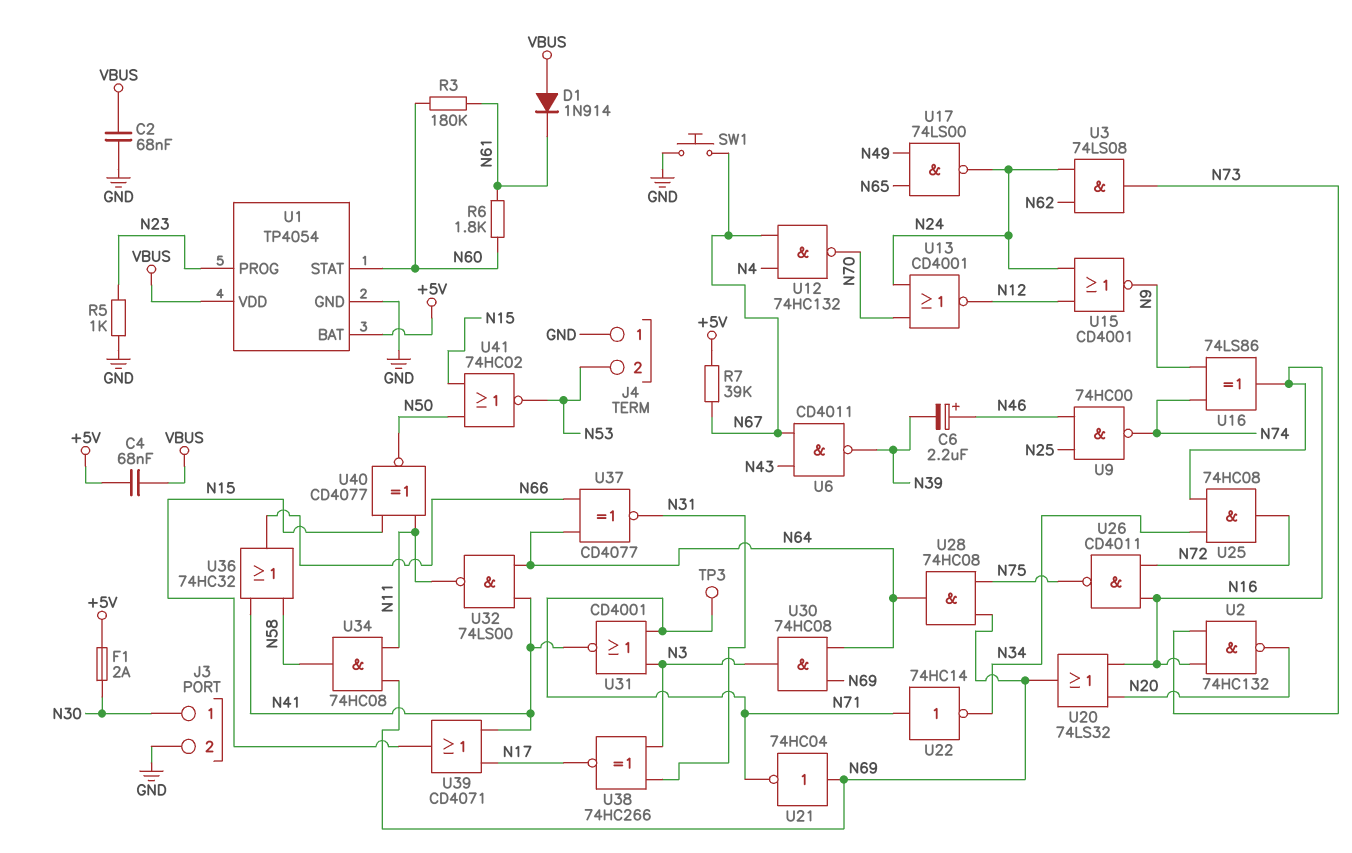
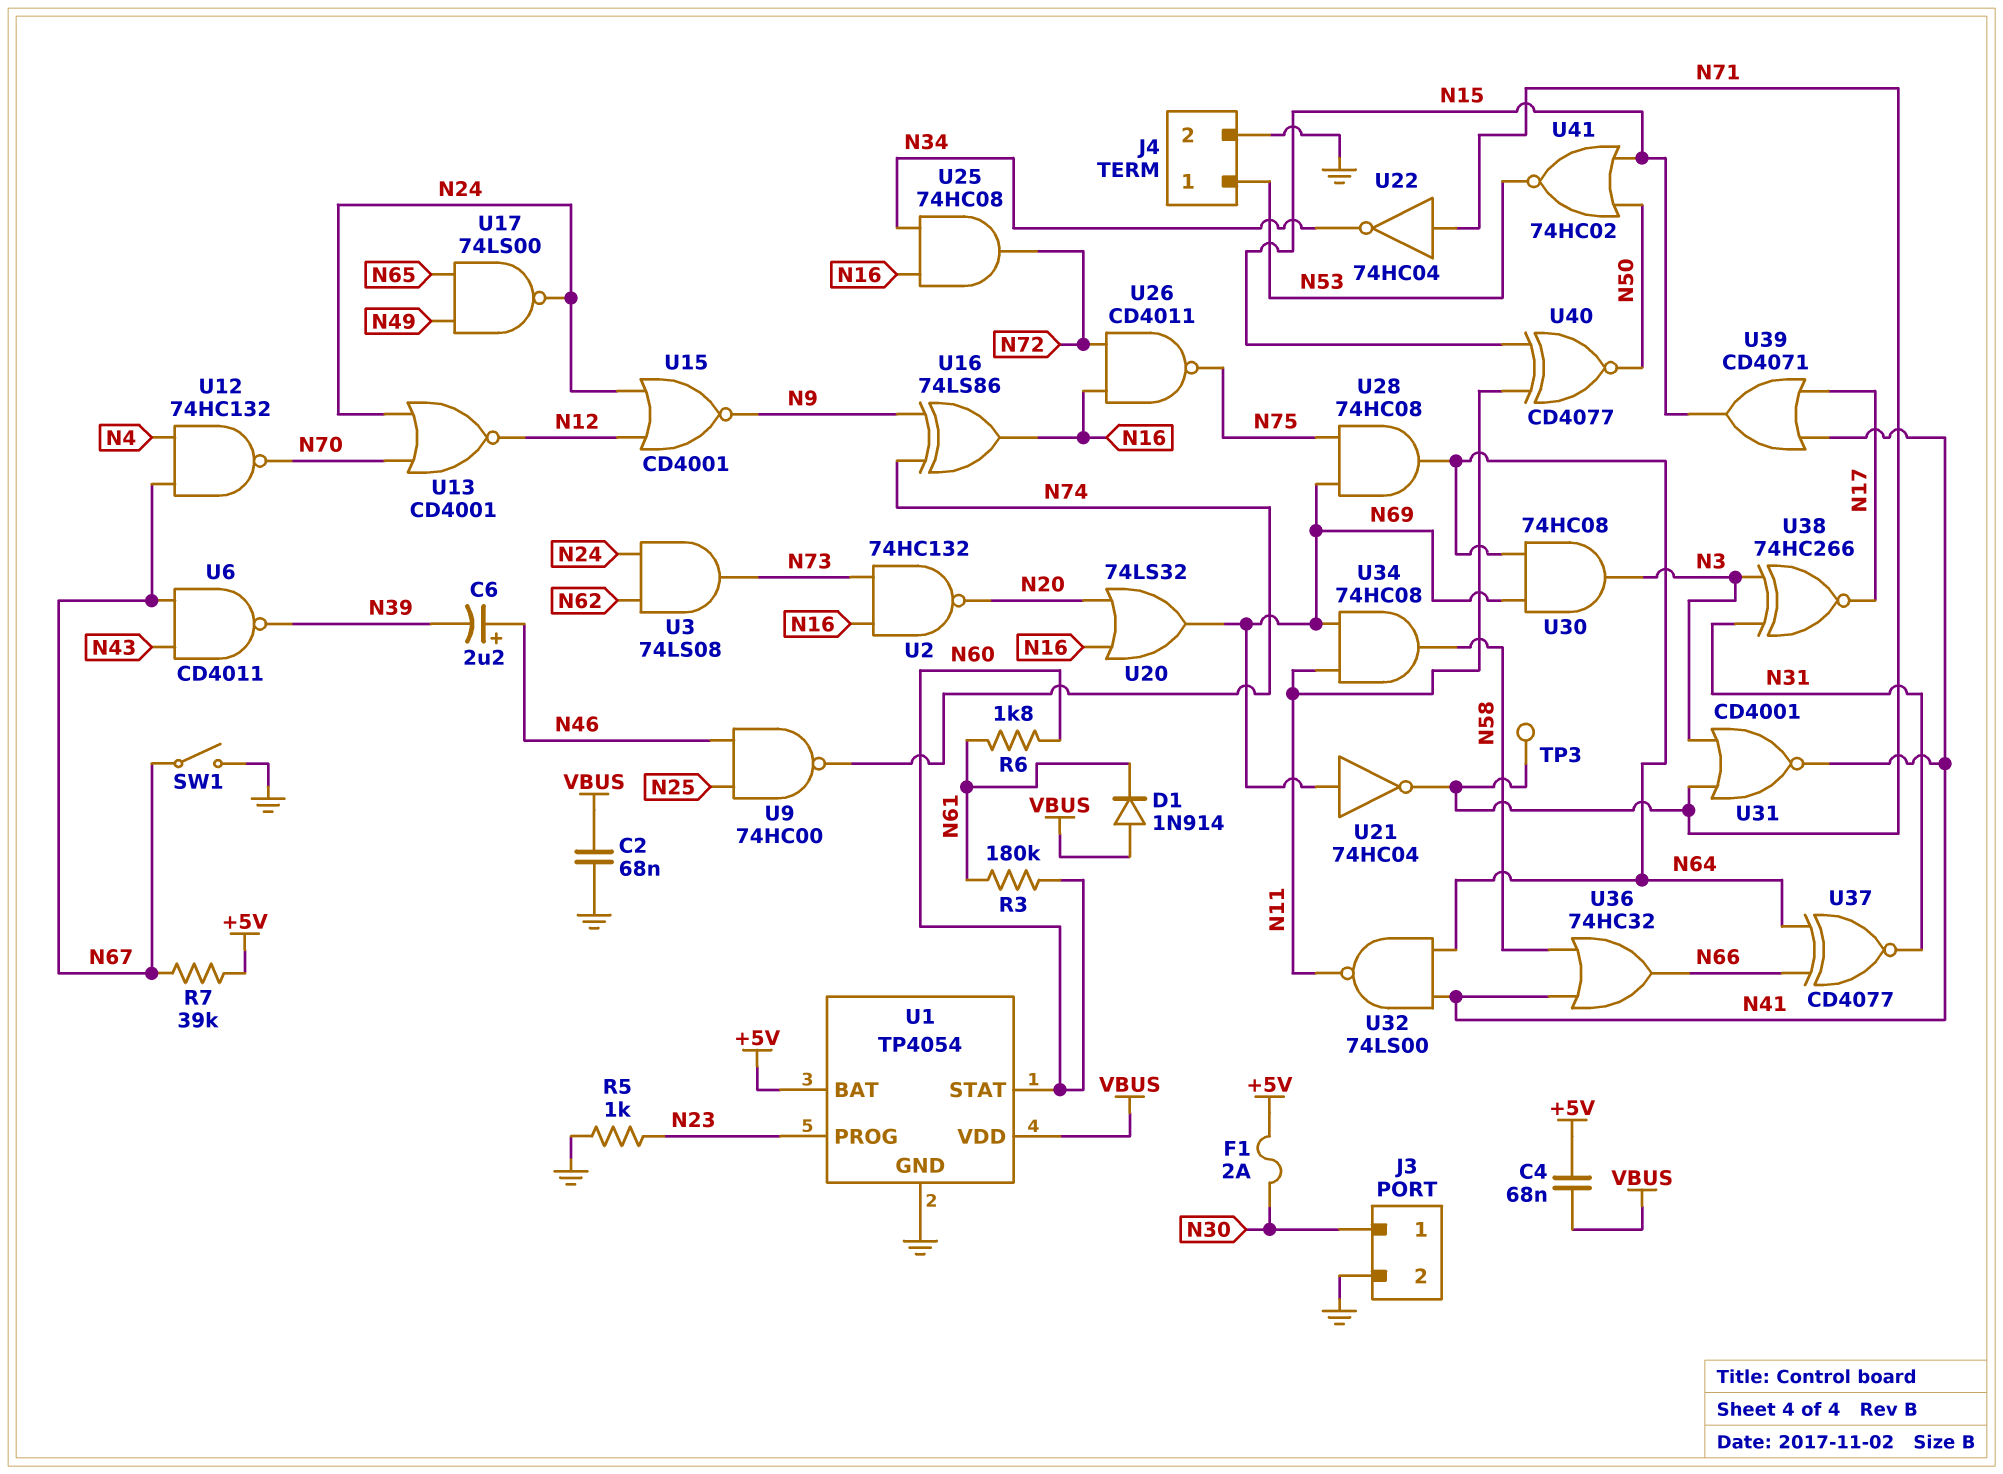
J4 pin 1: GND -> N53
J4 pin 2: N53 -> GND
SW1: button (GND, N67) -> switch (GND, N67)
U22: NOT 74HC14 (in N71, out N34) -> NOT 74HC04 (in N71, out N34)

